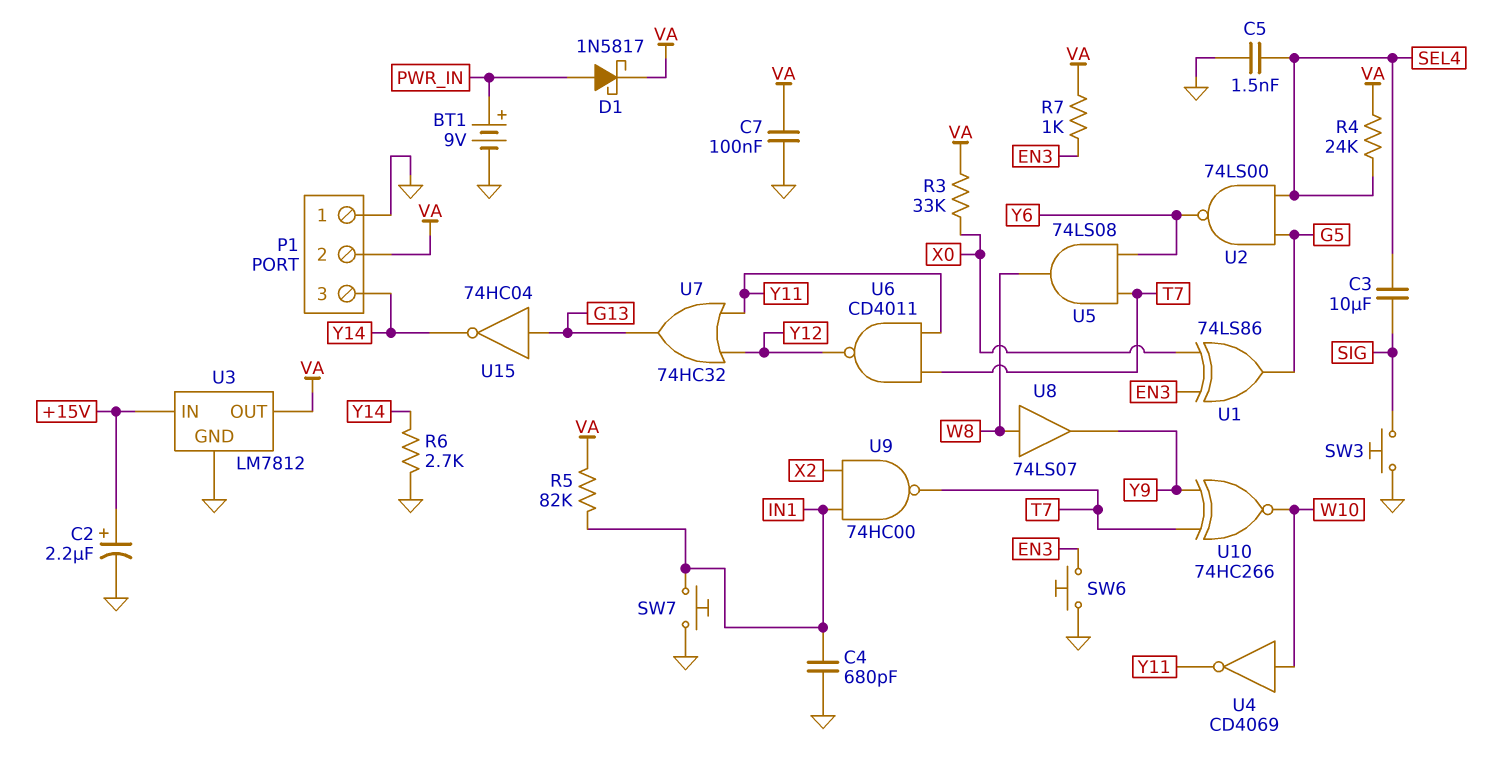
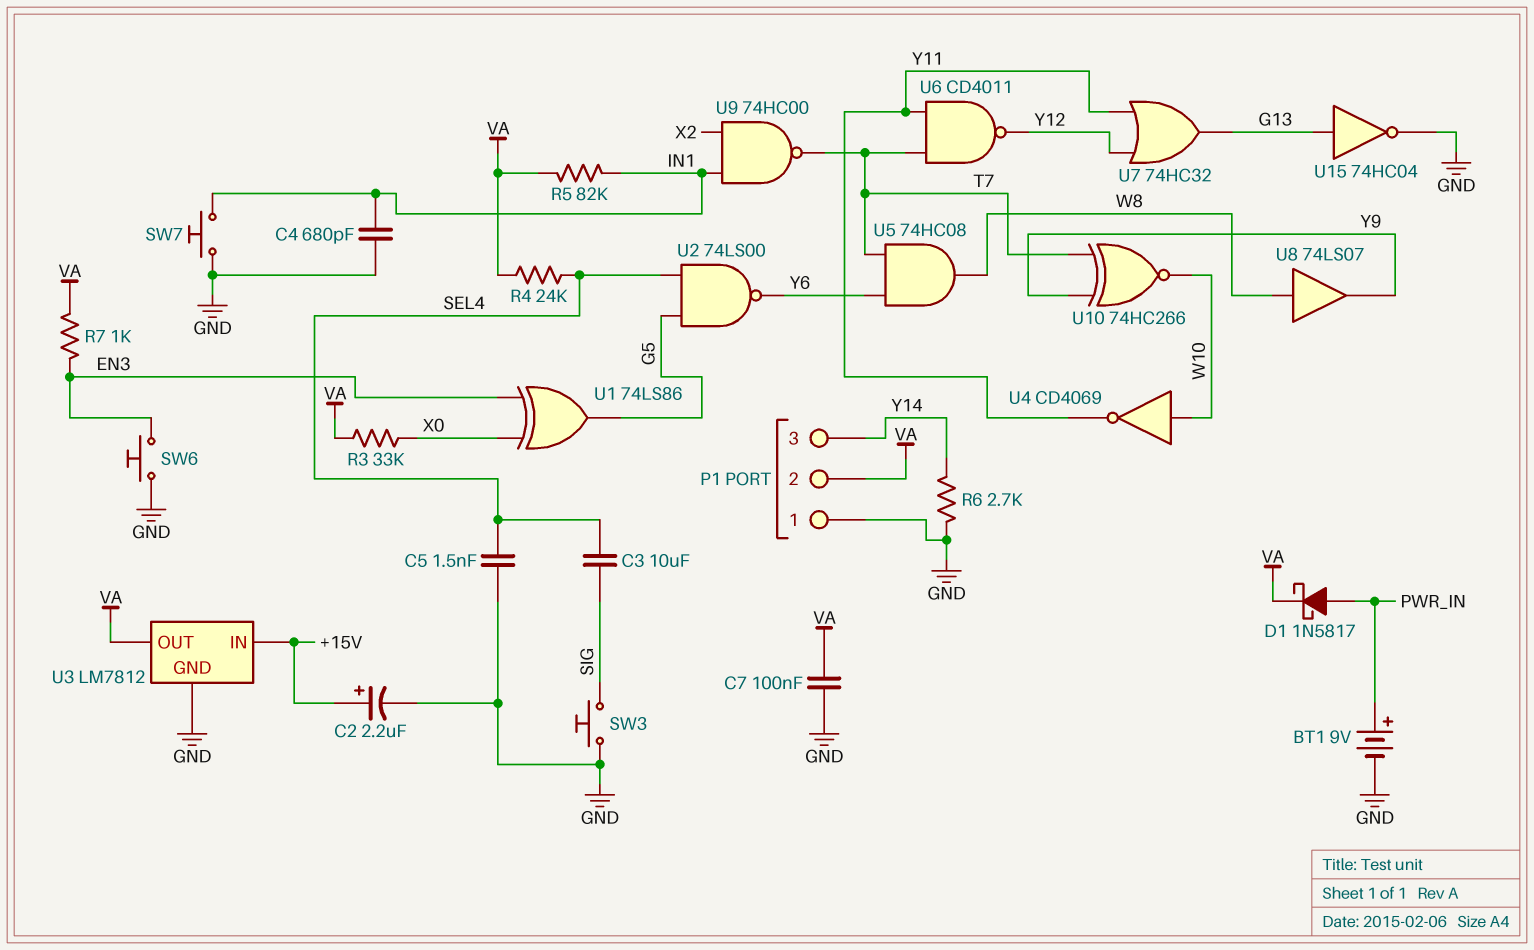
U5: AND 74LS08 (in T7, in Y6, out W8) -> AND 74HC08 (in T7, in Y6, out W8)
U15: NOT 74HC04 (in G13, out Y14) -> NOT 74HC04 (in G13, out GND)

